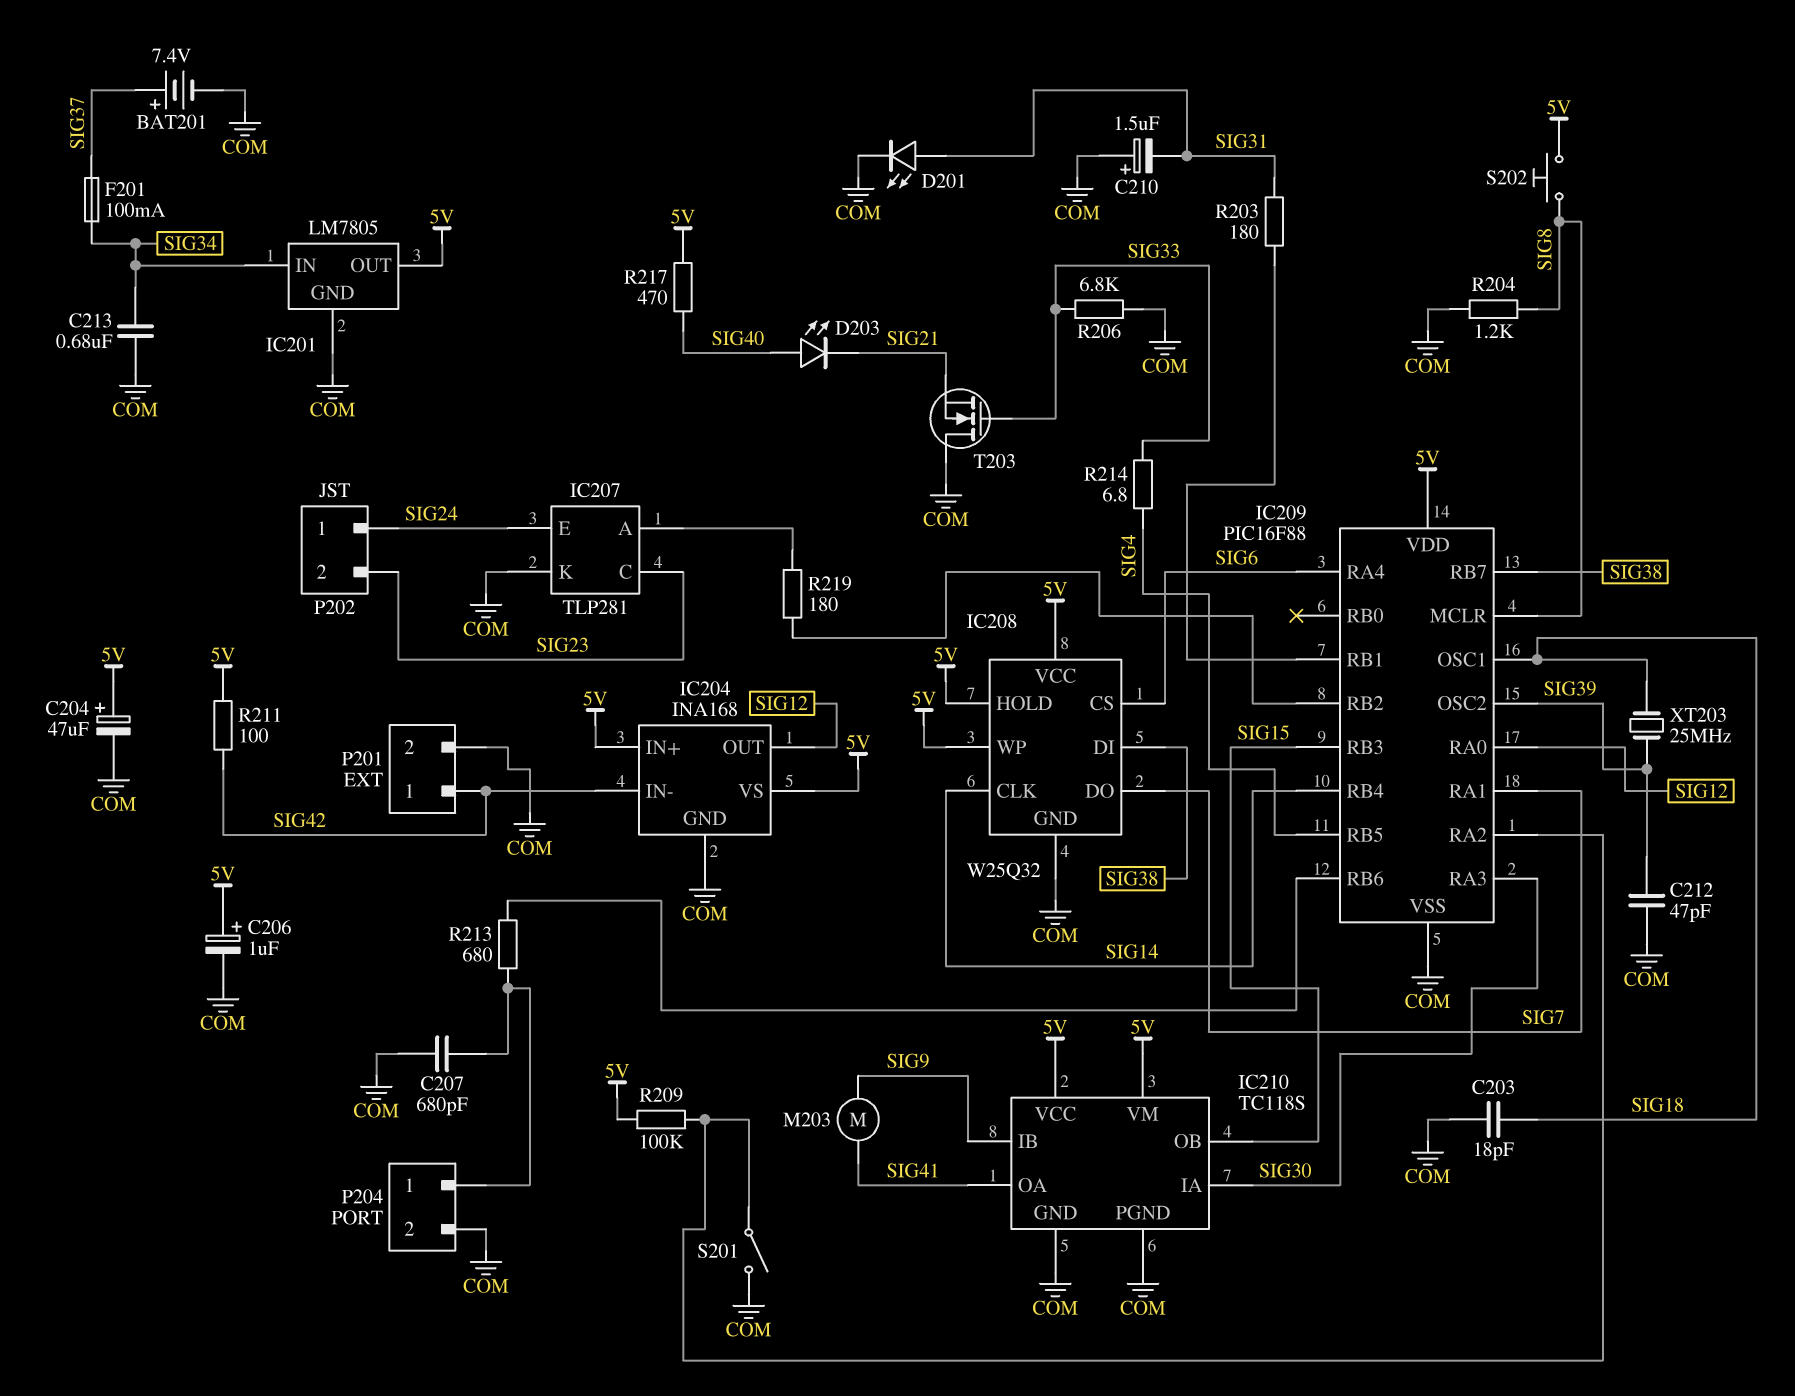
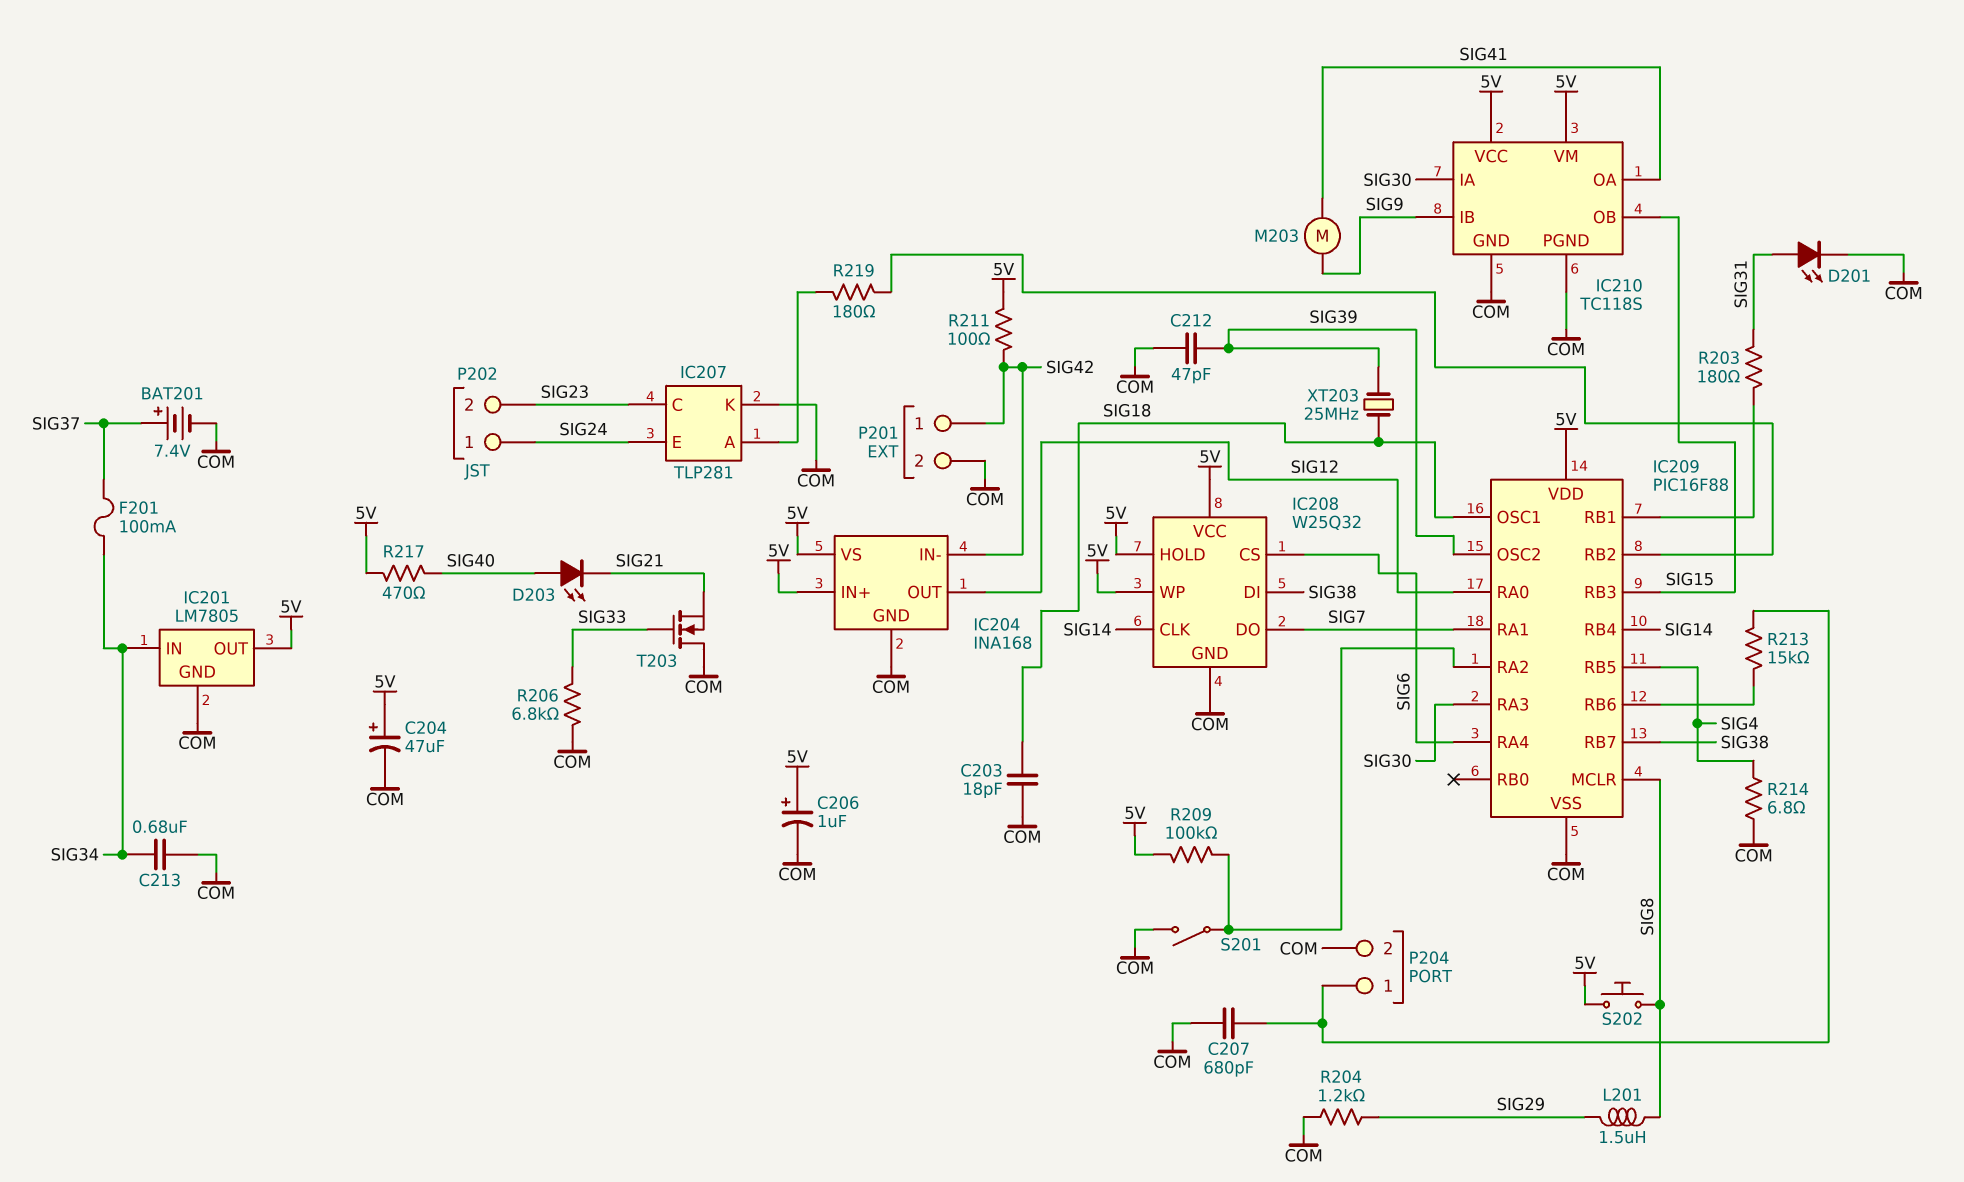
C210: 1.5uF (plus COM, minus SIG31) -> none
L201: none -> 1.5uH (SIG8, SIG29)
R204: 1.2k (COM, SIG8) -> 1.2k (COM, SIG29)
R213: 680 (IC209/RB6, P204/1) -> 15k (IC209/RB6, P204/1)
R214: 6.8 (SIG4, SIG33) -> 6.8 (COM, SIG4)

